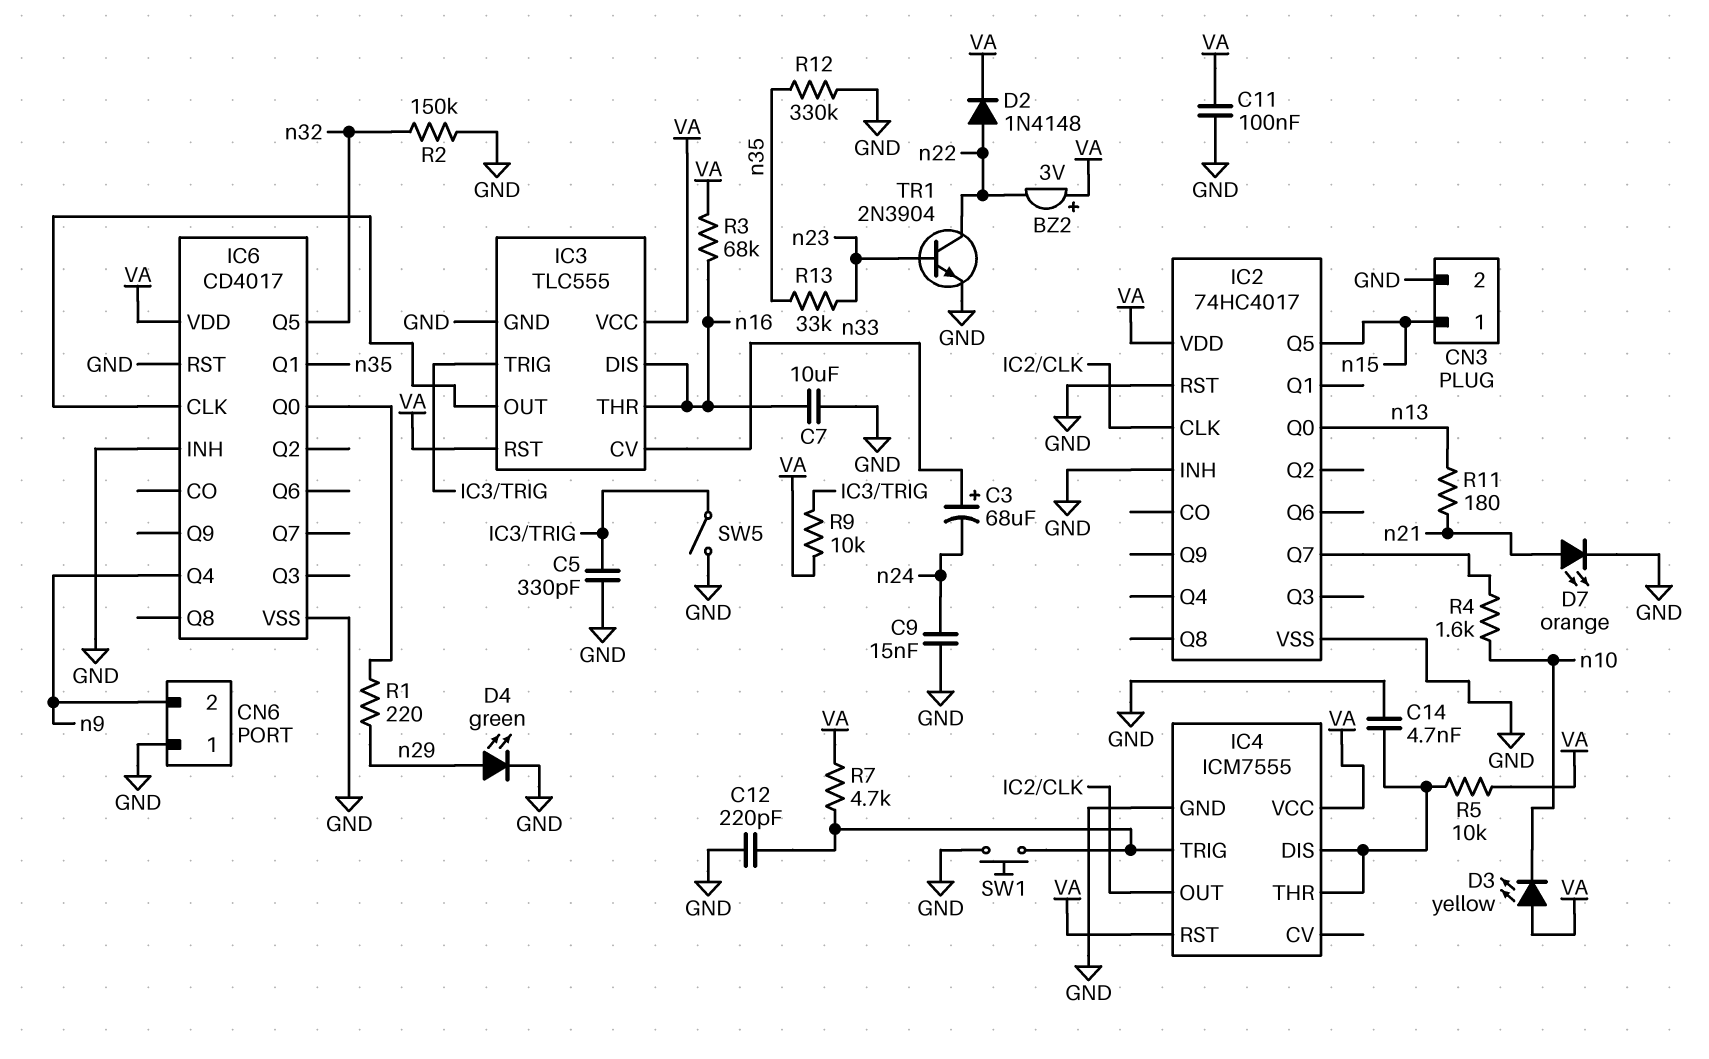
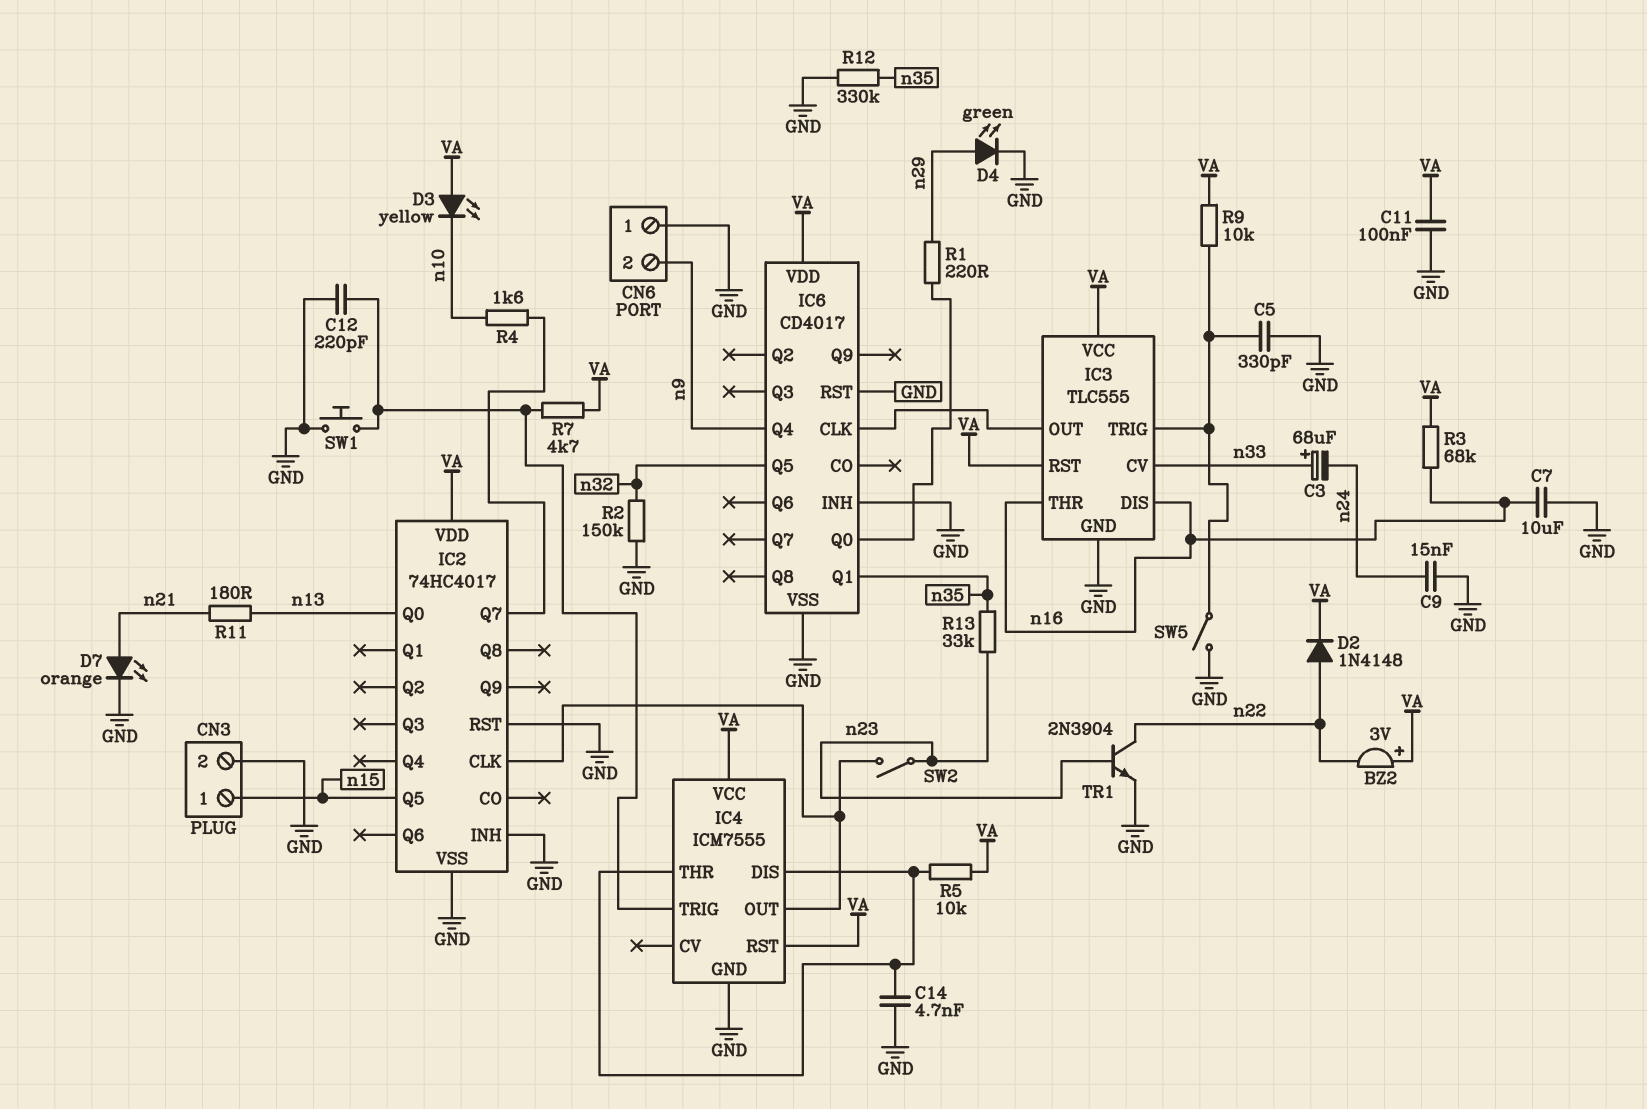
SW2: none -> switch (IC2/CLK, n23)

